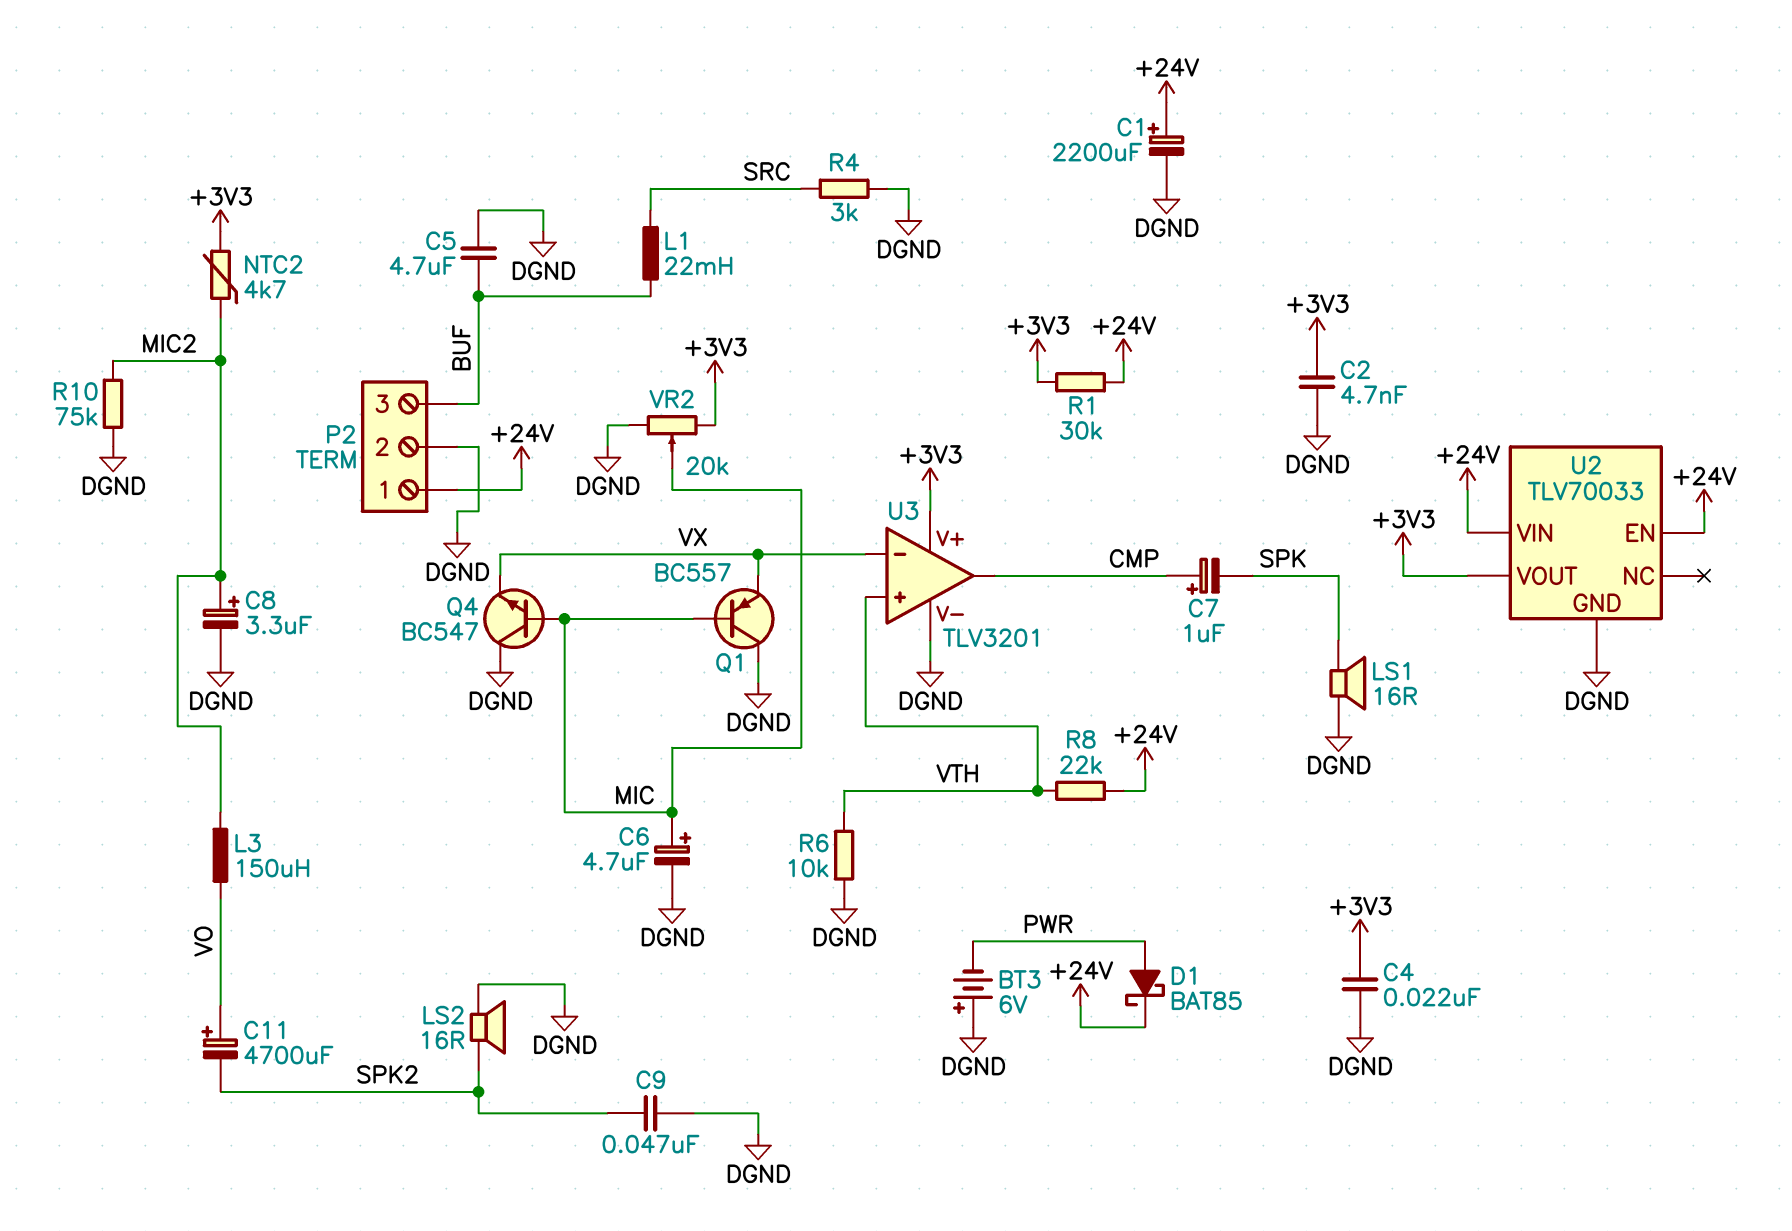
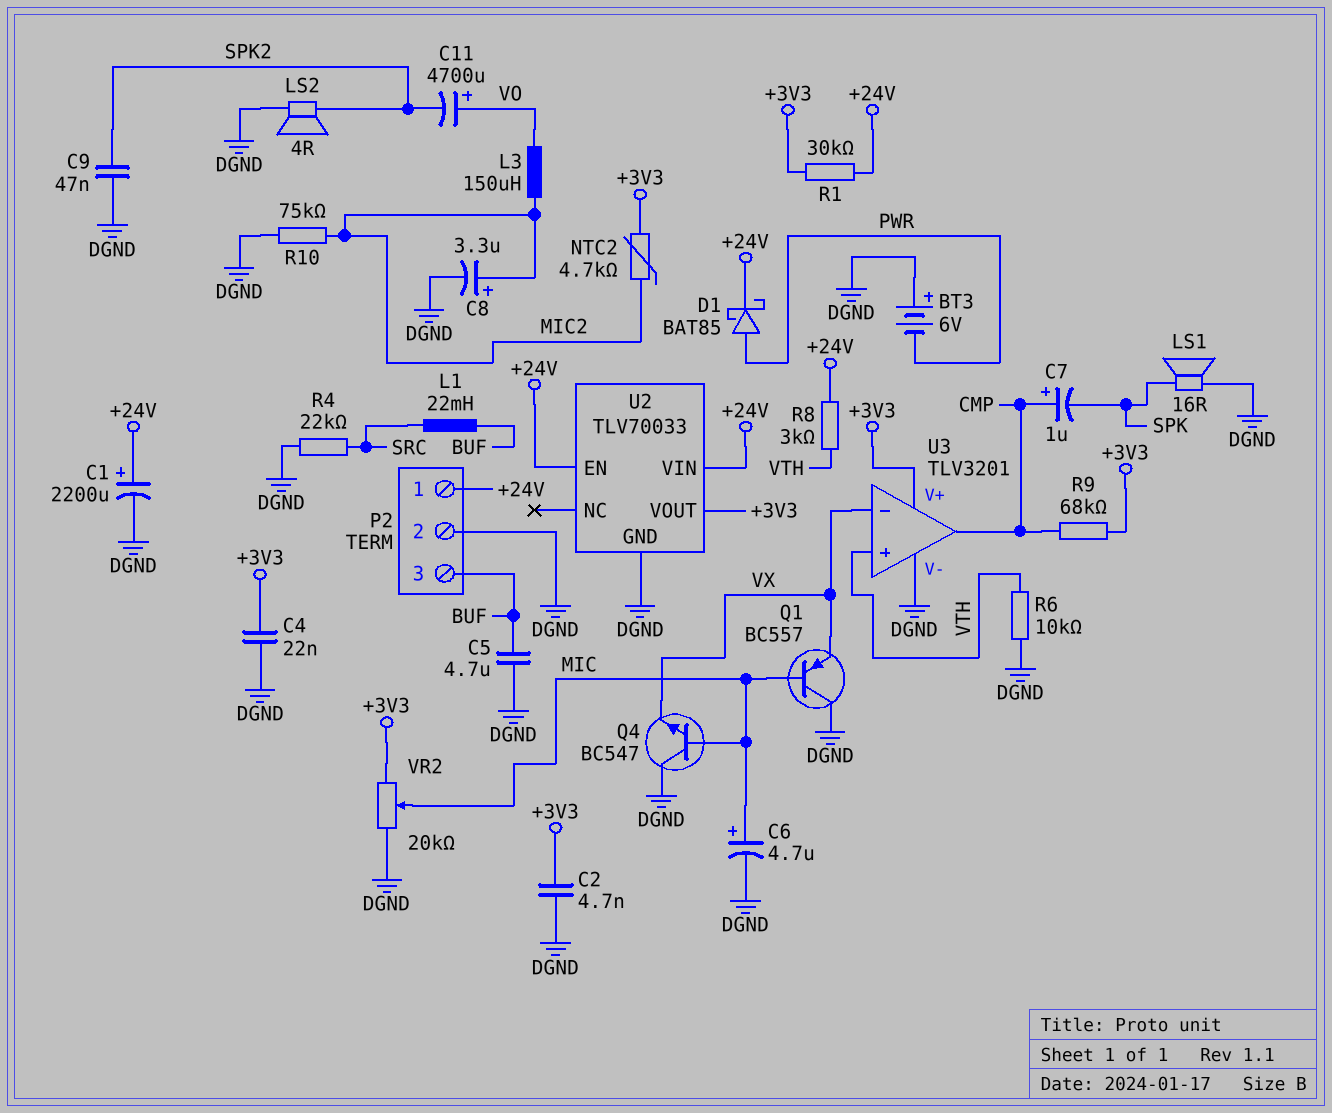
LS2: speaker 16R (DGND, SPK2) -> speaker 4R (DGND, SPK2)
R4: 3k (DGND, SRC) -> 22k (DGND, SRC)
R8: 22k (+24V, VTH) -> 3k (+24V, VTH)
R9: none -> 68k (+3V3, CMP)

